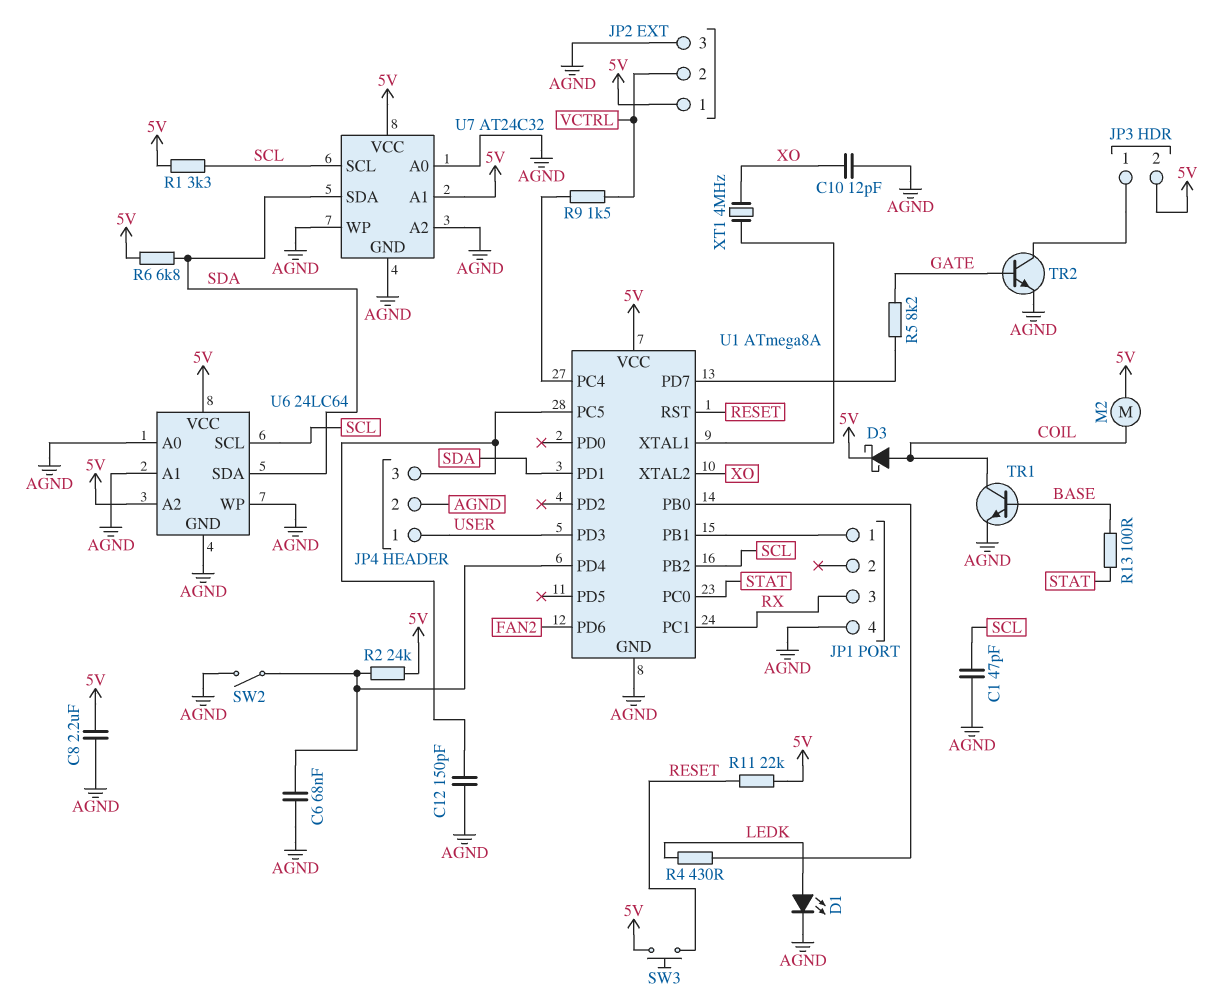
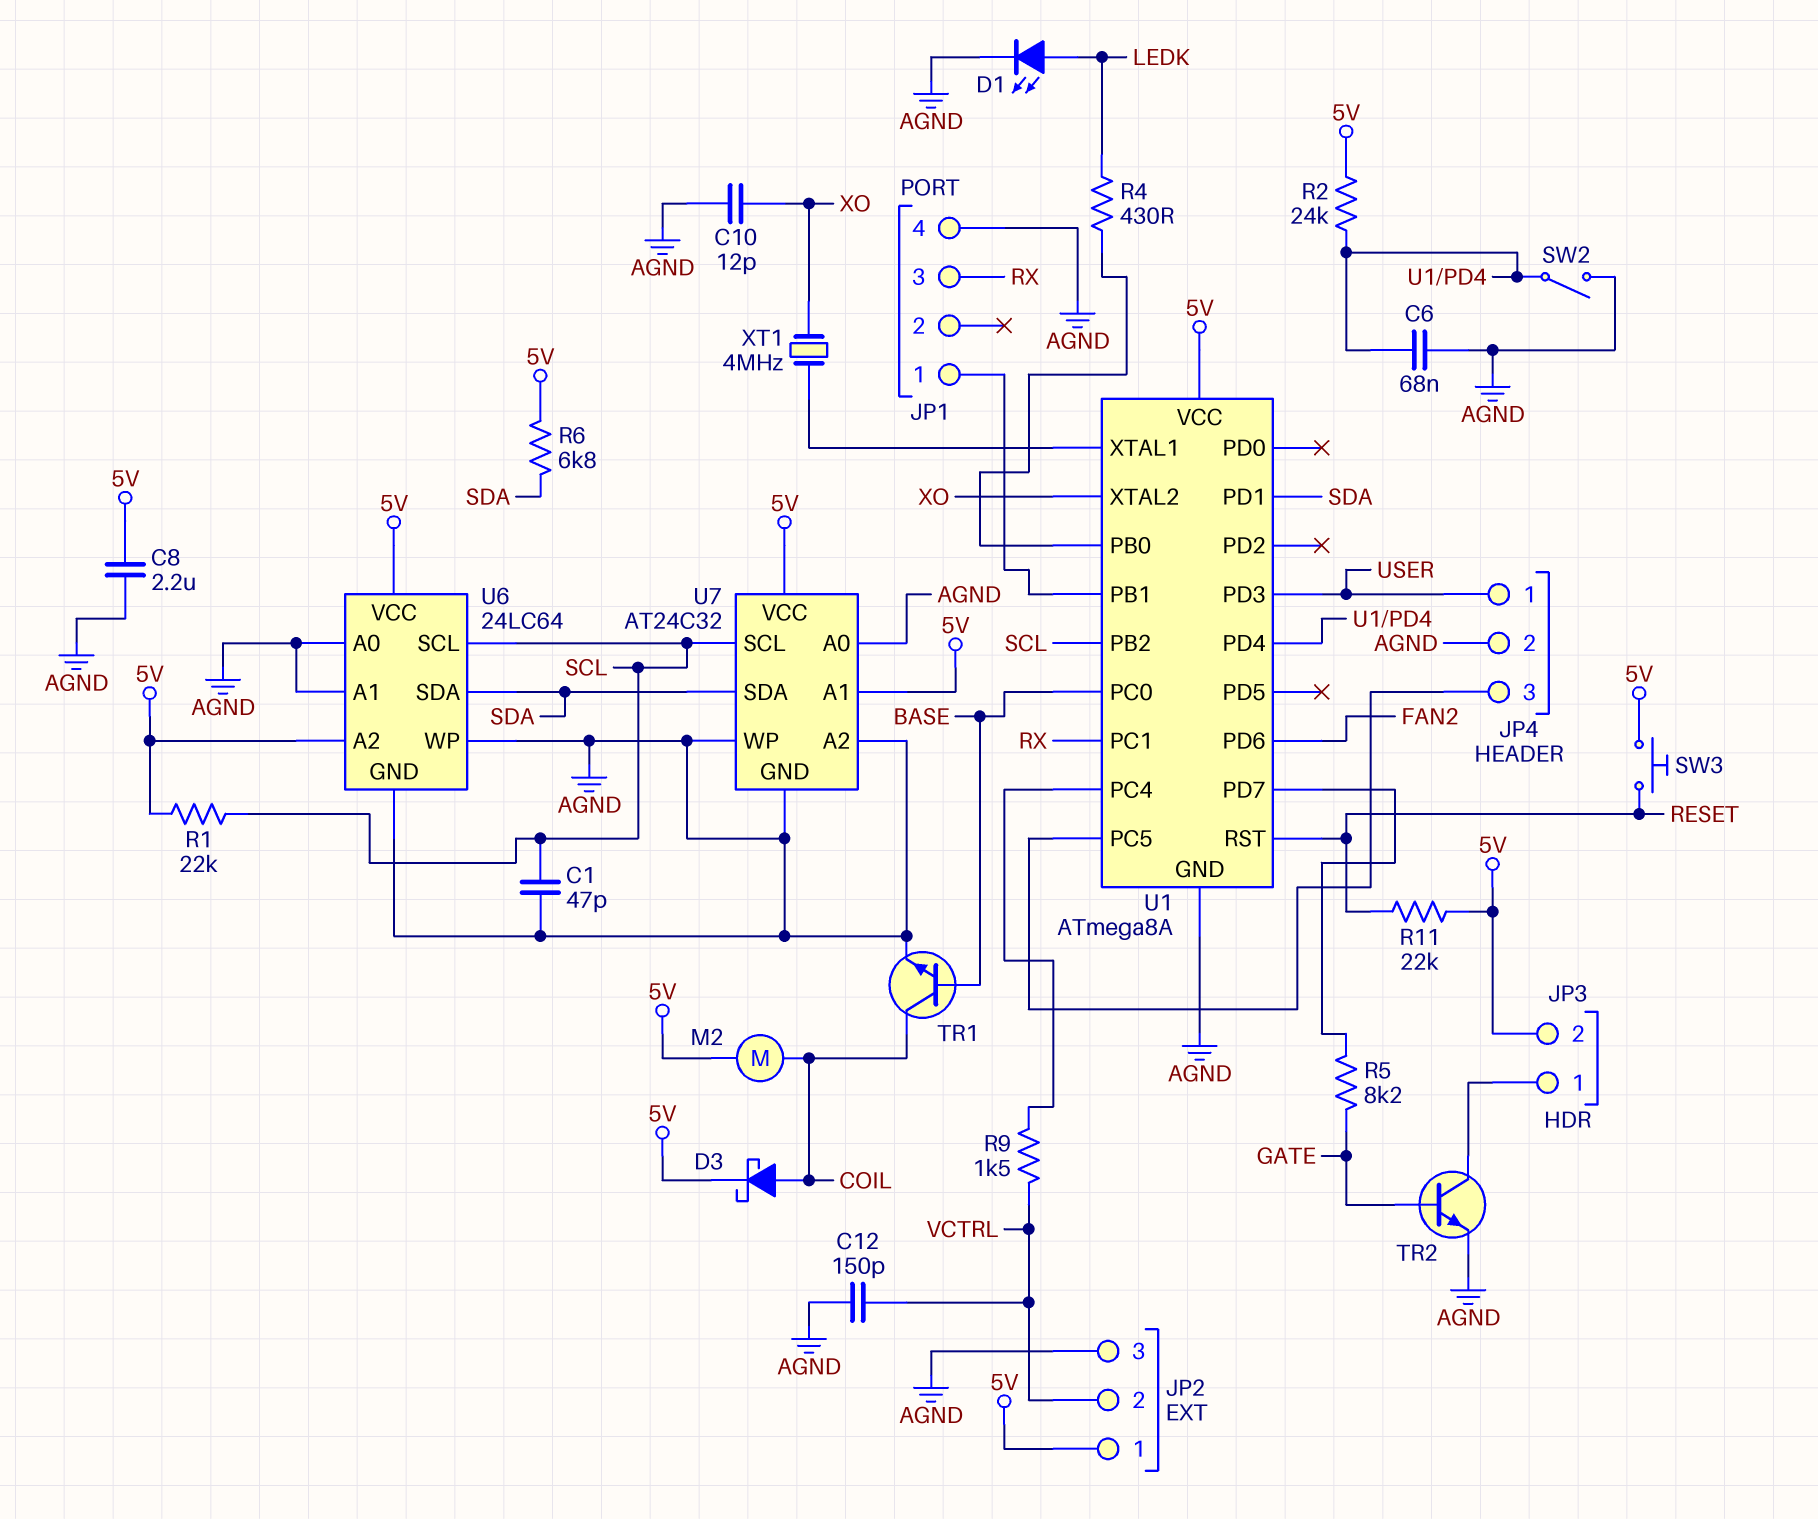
C12: 150pF (AGND, JP4/3) -> 150pF (AGND, VCTRL)
R1: 3.3k (5V, SCL) -> 22k (5V, SCL)
R13: 100 (BASE, STAT) -> none
U1 pin PC0: STAT -> BASE

